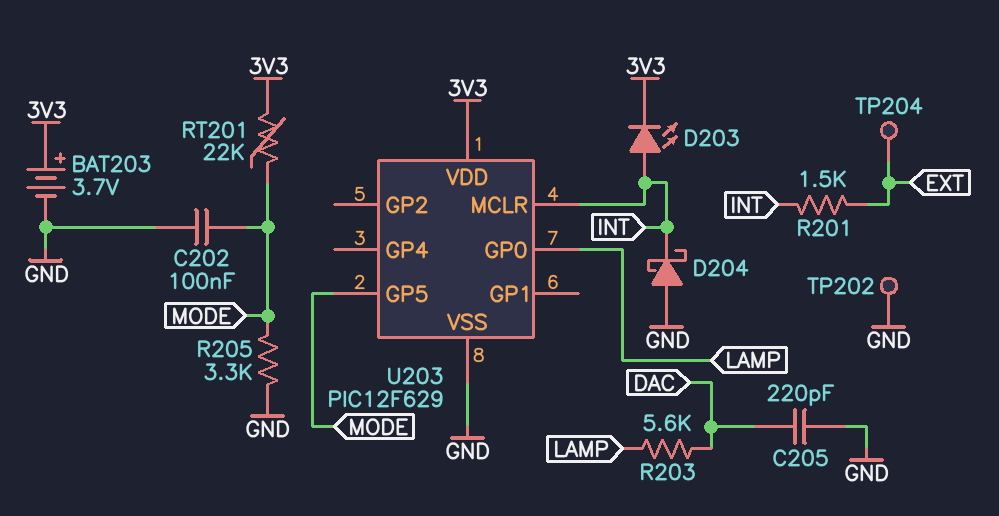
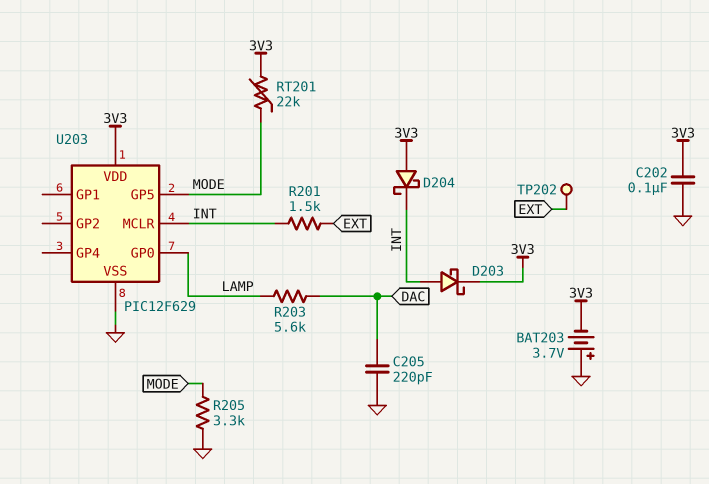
BAT203: 3.7V (plus 3V3, minus GND) -> 3.7V (plus GND, minus 3V3)
C202: 100nF (GND, MODE) -> 100nF (3V3, GND)
D203: LED (A INT, K 3V3) -> schottky (A INT, K 3V3)
D204: schottky (A GND, K INT) -> schottky (A 3V3, K INT)
TP202: test point (GND) -> test point (EXT)
TP204: test point (EXT) -> none

